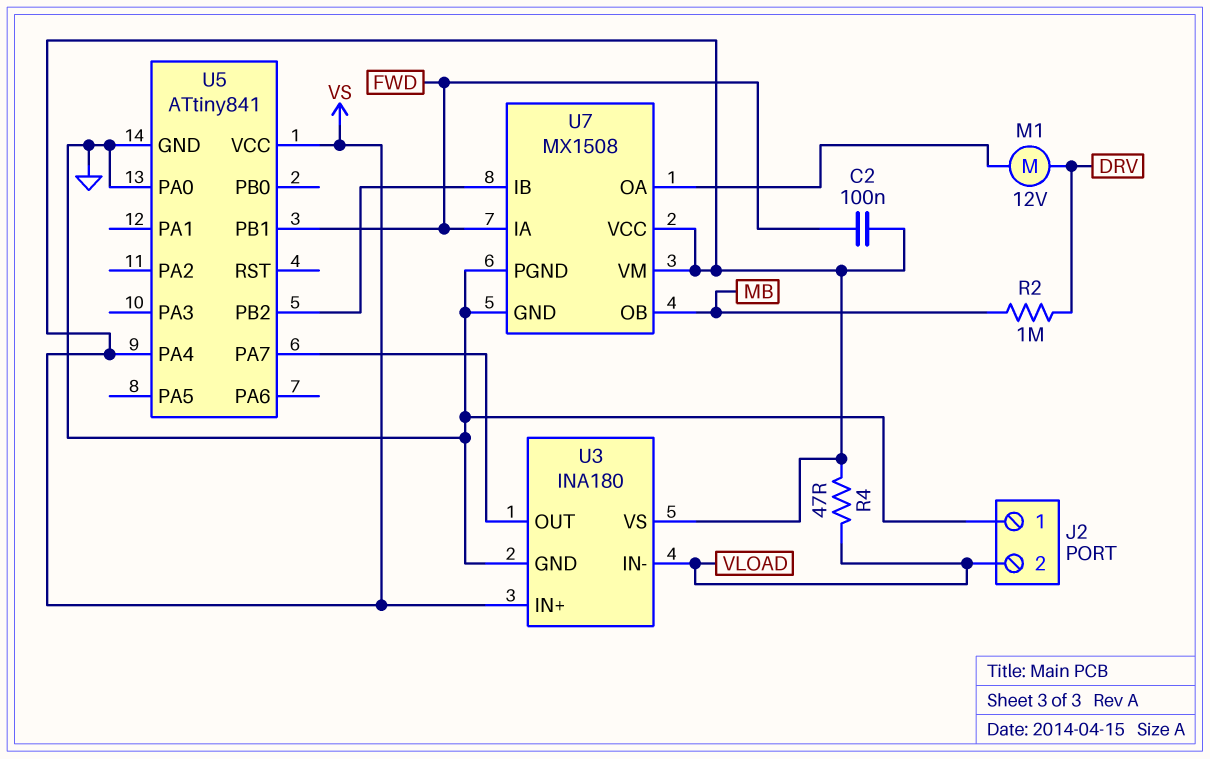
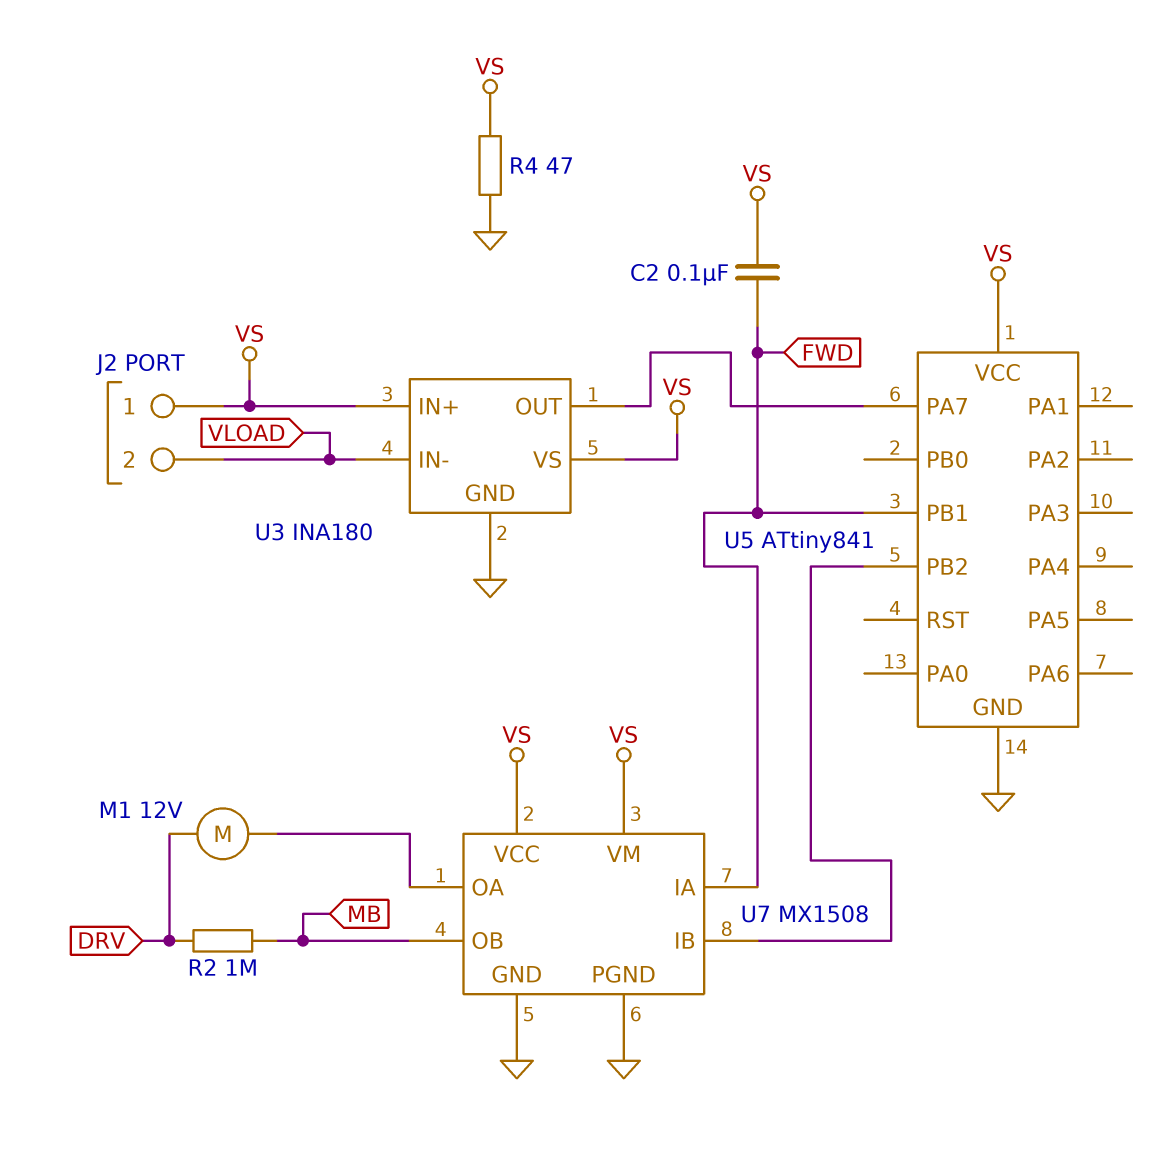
J2 pin 1: GND -> VS
R4: 47 (VLOAD, VS) -> 47 (GND, VS)
U5 pin PA0: GND -> none
U5 pin PA4: VS -> none

